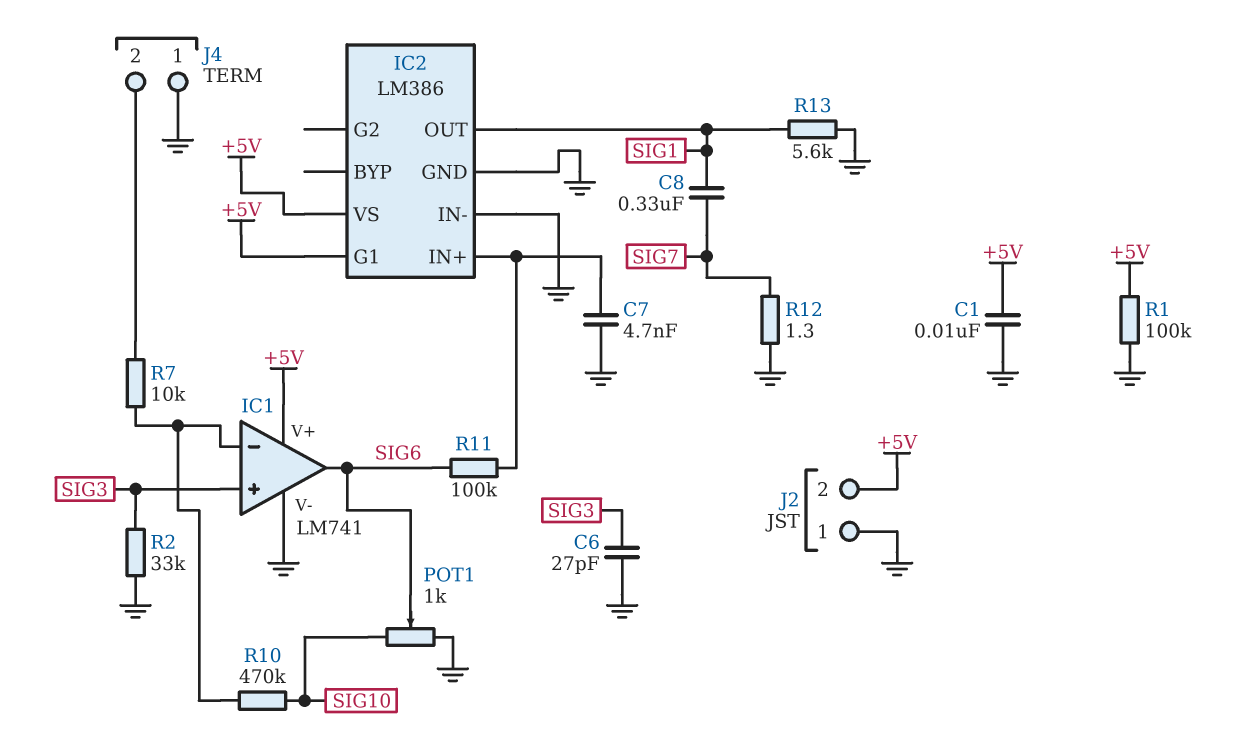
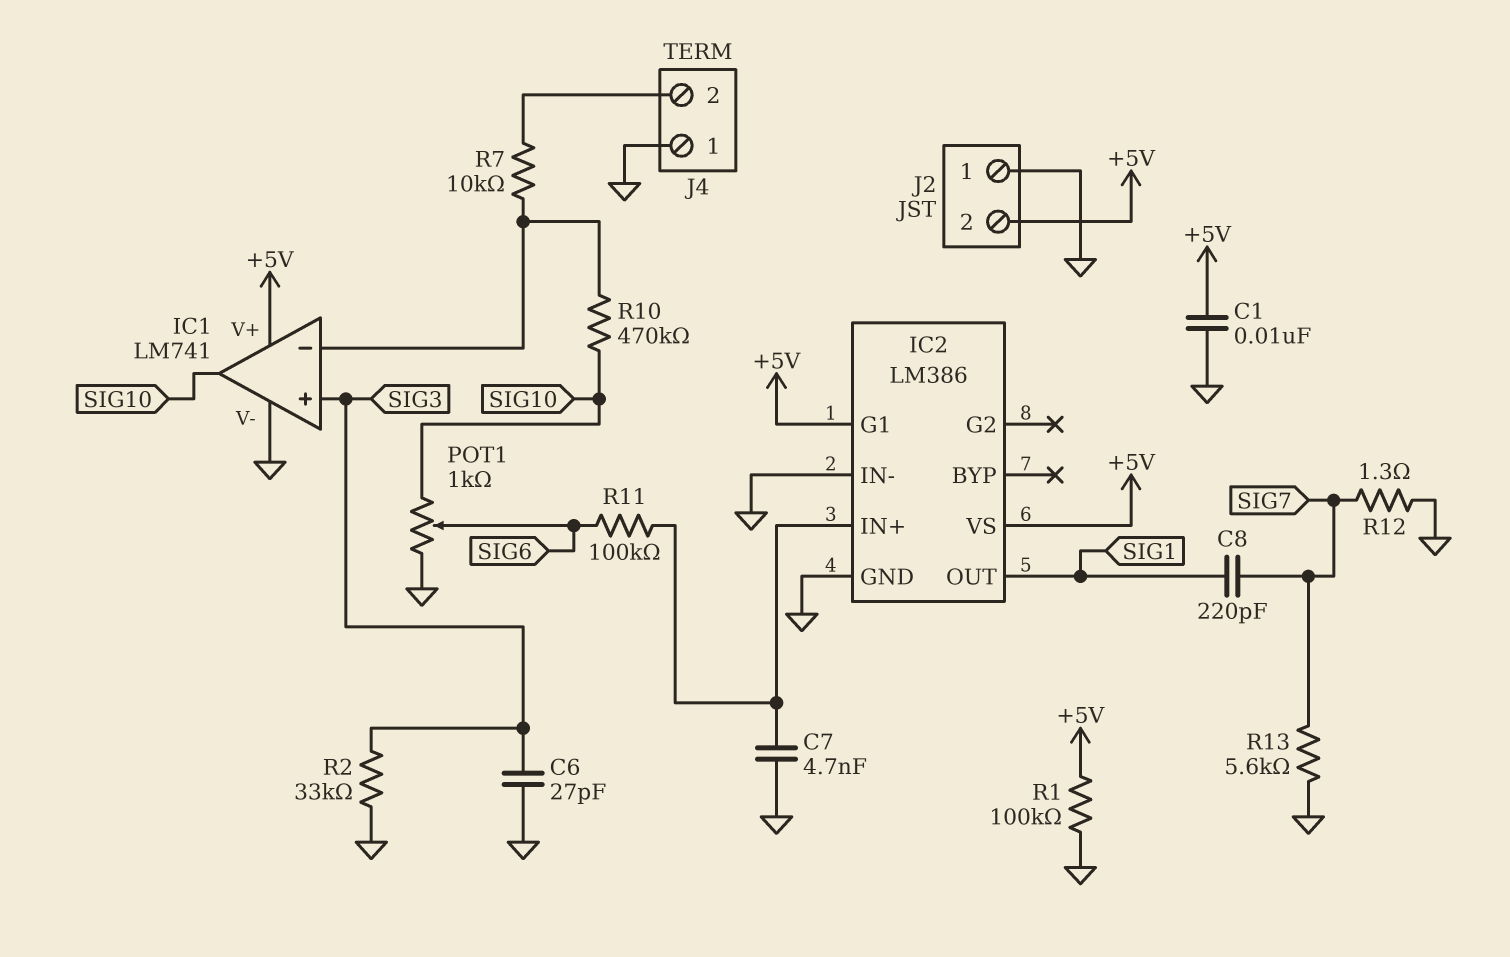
C8: 330nF (SIG1, SIG7) -> 220pF (SIG1, SIG7)
IC1 pin out: SIG6 -> SIG10
R13: 5.6k (GND, SIG1) -> 5.6k (GND, SIG7)

